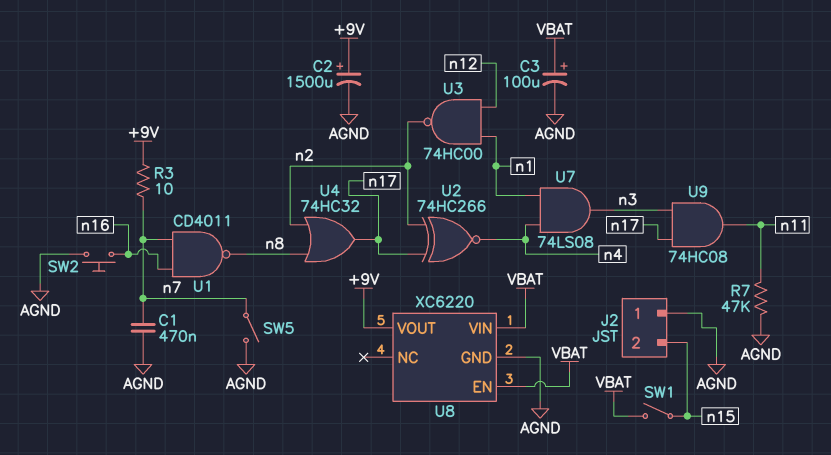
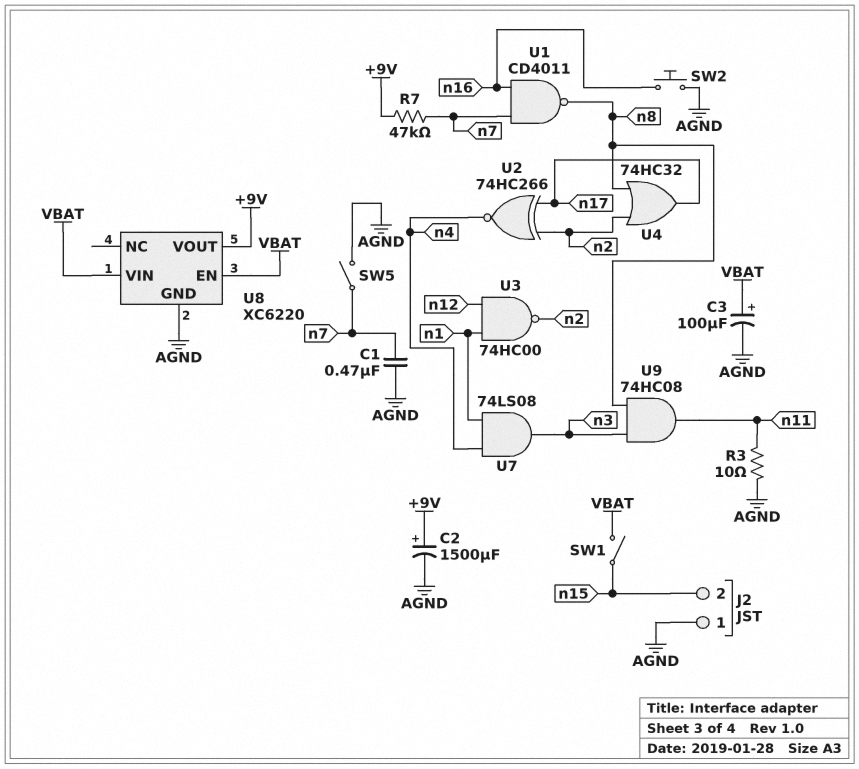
R3: 10 (+9V, n7) -> 10 (AGND, n11)
R7: 47k (AGND, n11) -> 47k (+9V, n7)
U9: AND 74HC08 (in n3, in n17, out n11) -> AND 74HC08 (in n3, in n8, out n11)

